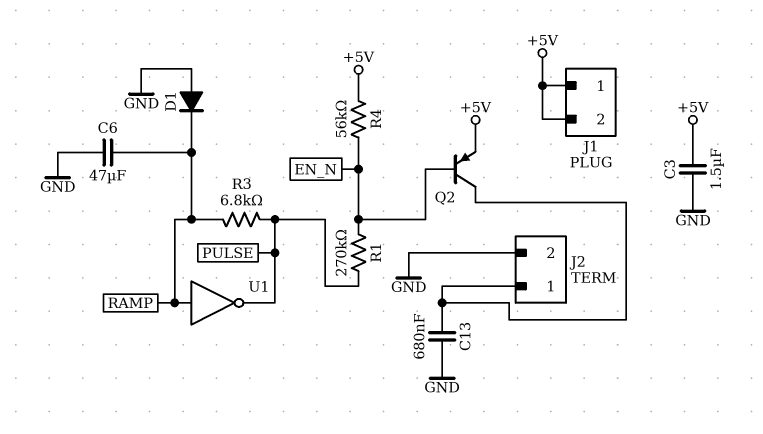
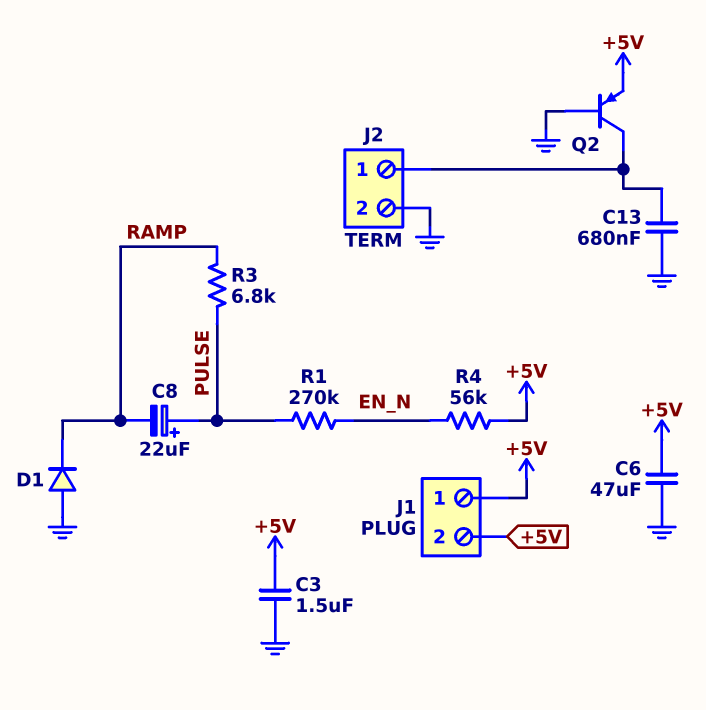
C6: 47uF (GND, RAMP) -> 47uF (+5V, GND)
C8: none -> 22uF (plus PULSE, minus RAMP)
Q2: PNP (B EN_N, C J2/1, E +5V) -> PNP (B GND, C J2/1, E +5V)
U1: NOT (in RAMP, out PULSE) -> none

